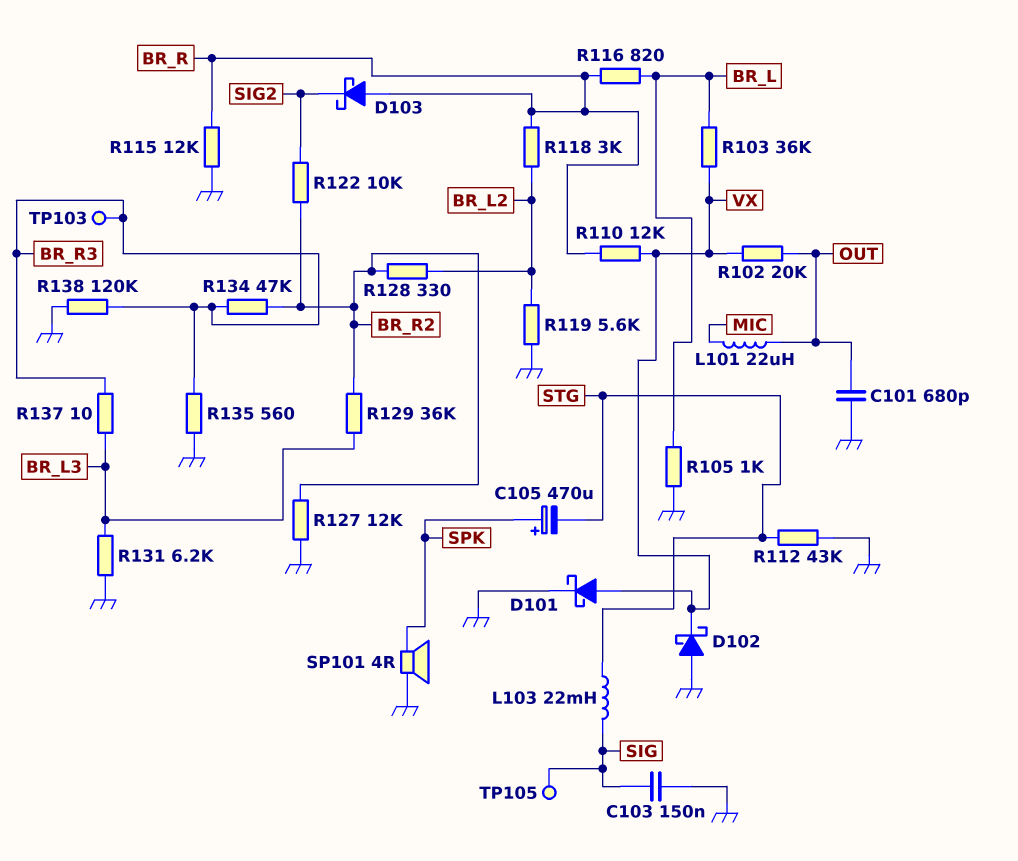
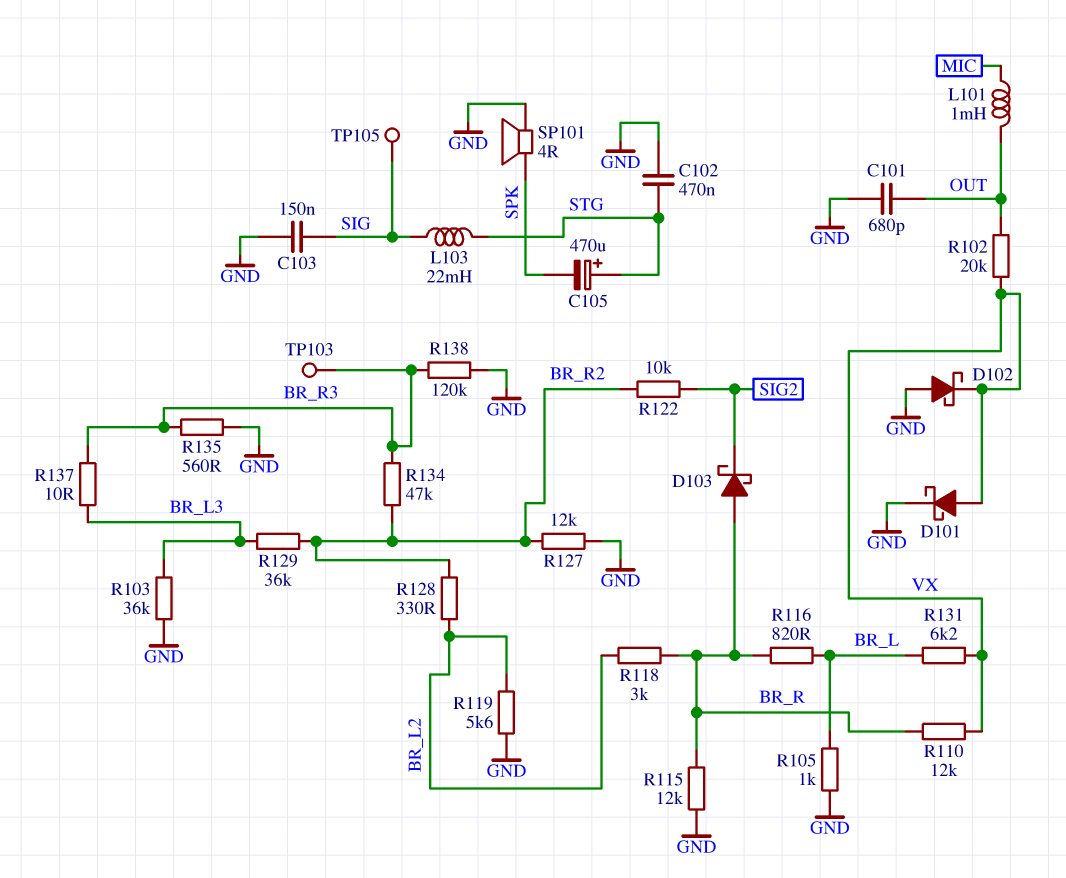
C102: none -> 470nF (GND, STG)
C105: 470uF (plus SPK, minus STG) -> 470uF (plus STG, minus SPK)
L101: 22uH (MIC, OUT) -> 1mH (MIC, OUT)
R103: 36k (BR_L, VX) -> 36k (BR_L3, GND)
R112: 43k (GND, STG) -> none
R131: 6.2k (BR_L3, GND) -> 6.2k (BR_L, VX)

